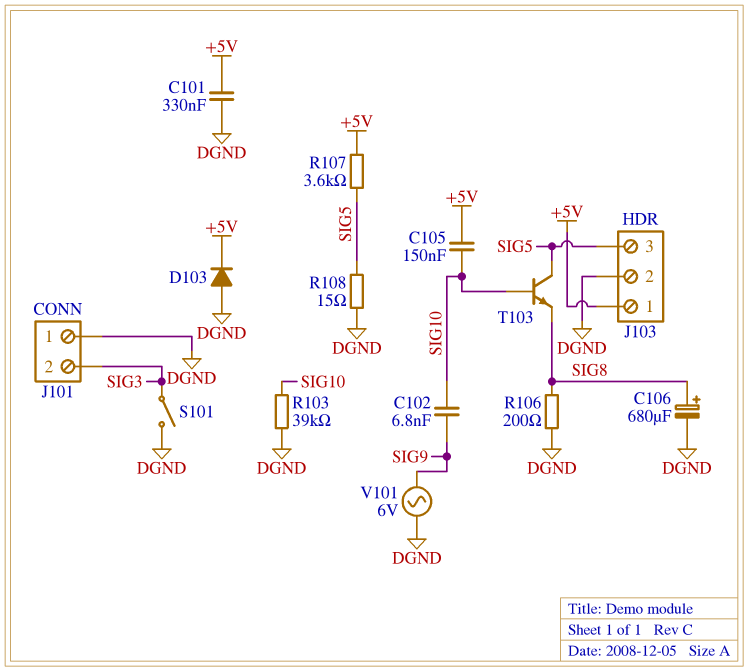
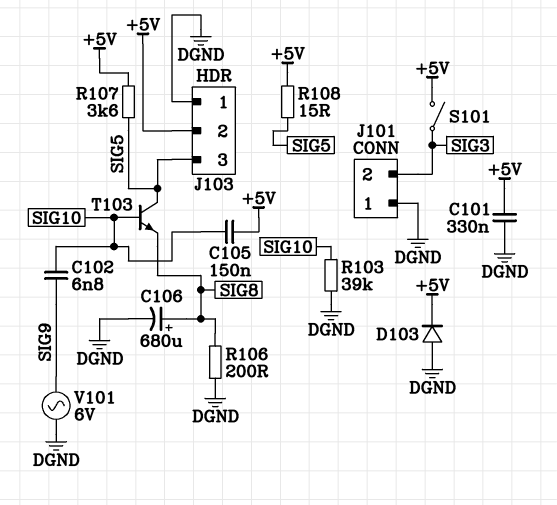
J103 pin 1: +5V -> DGND
J103 pin 2: DGND -> +5V
R108: 15 (DGND, SIG5) -> 15 (+5V, SIG5)
S101: switch (DGND, SIG3) -> switch (+5V, SIG3)

